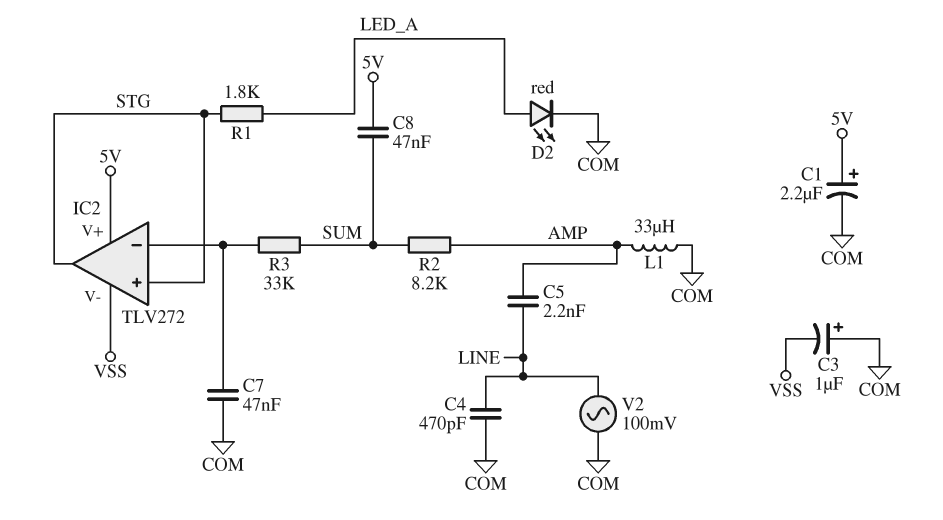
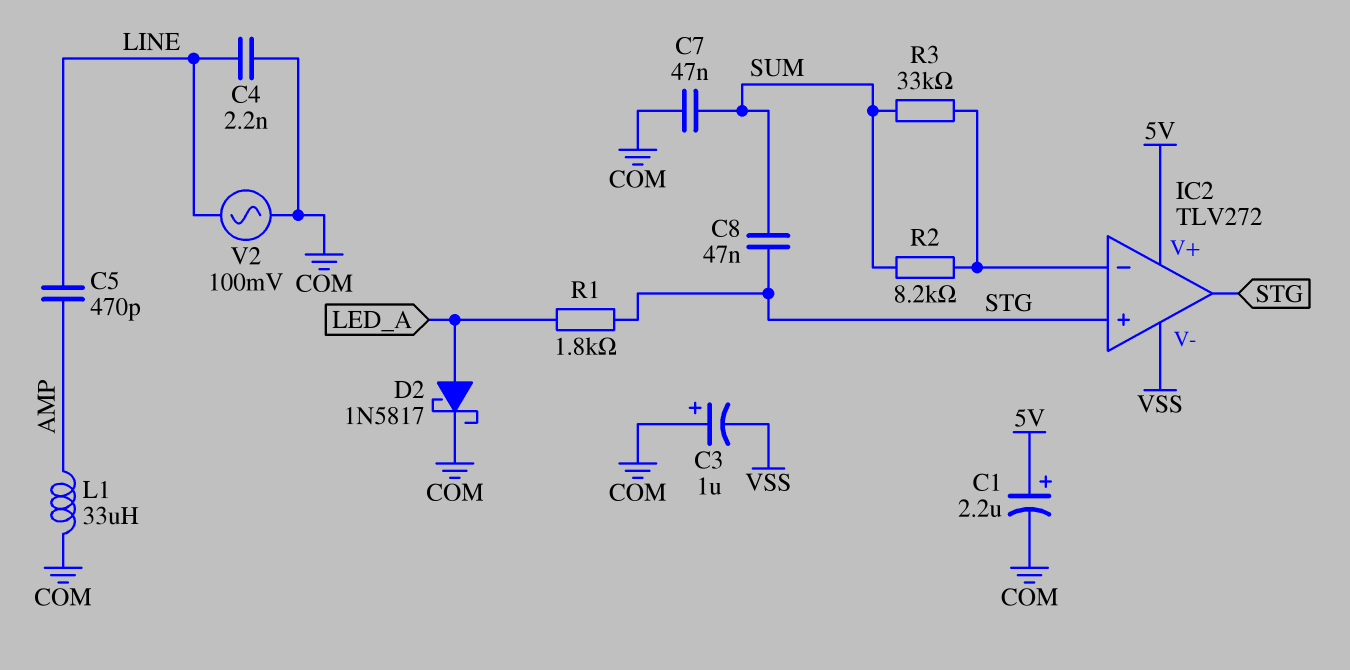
C4: 470pF (COM, LINE) -> 2.2nF (COM, LINE)
C5: 2.2nF (AMP, LINE) -> 470pF (AMP, LINE)
C7: 47nF (COM, IC2/in-) -> 47nF (COM, SUM)
C8: 47nF (5V, SUM) -> 47nF (STG, SUM)
D2: LED red (A LED_A, K COM) -> schottky 1N5817 (A LED_A, K COM)
R2: 8.2k (AMP, SUM) -> 8.2k (IC2/in-, SUM)

